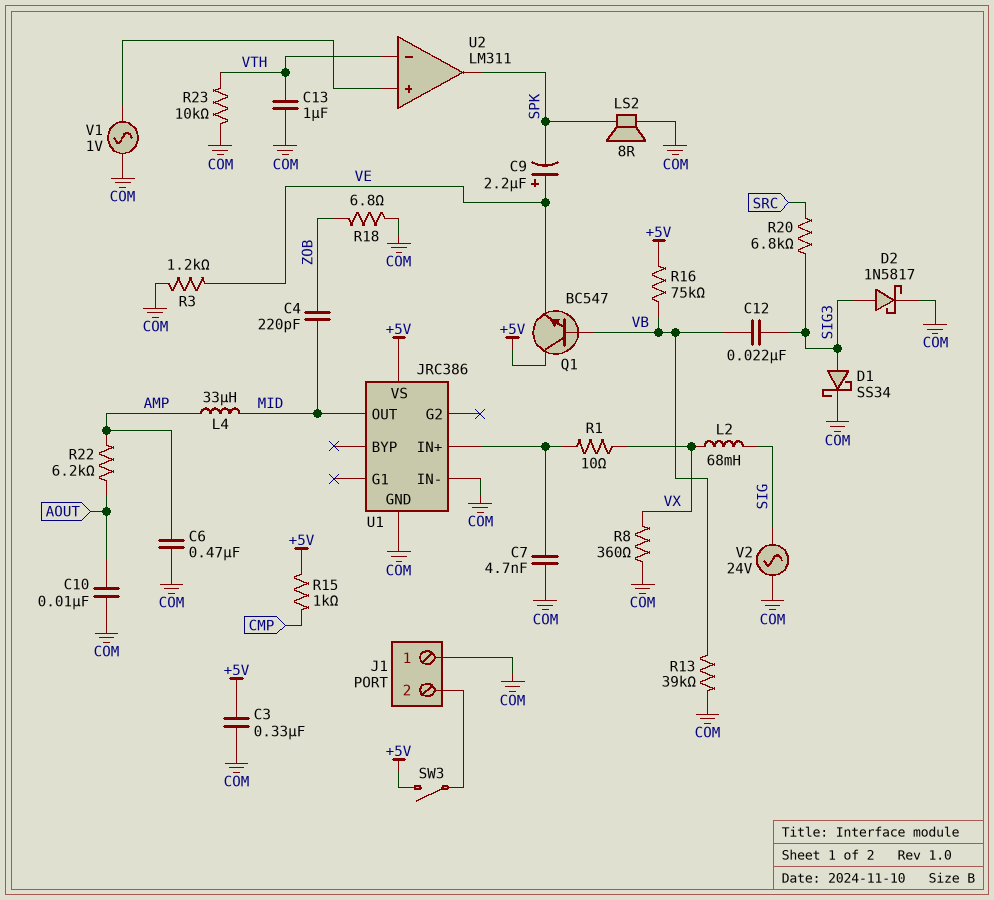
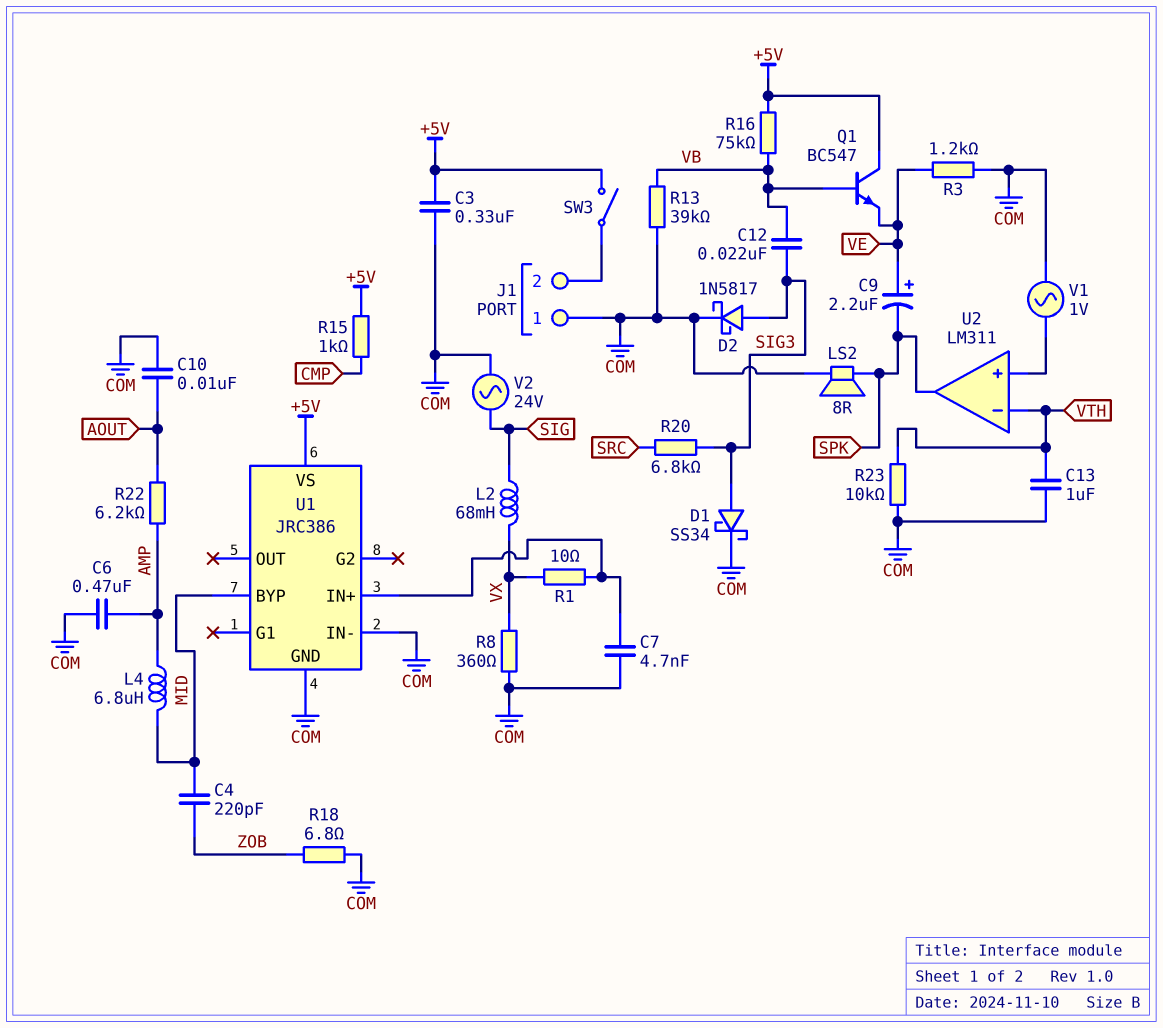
L4: 33uH (AMP, MID) -> 6.8uH (AMP, MID)
U1 pin BYP: none -> MID
U1 pin OUT: MID -> none

